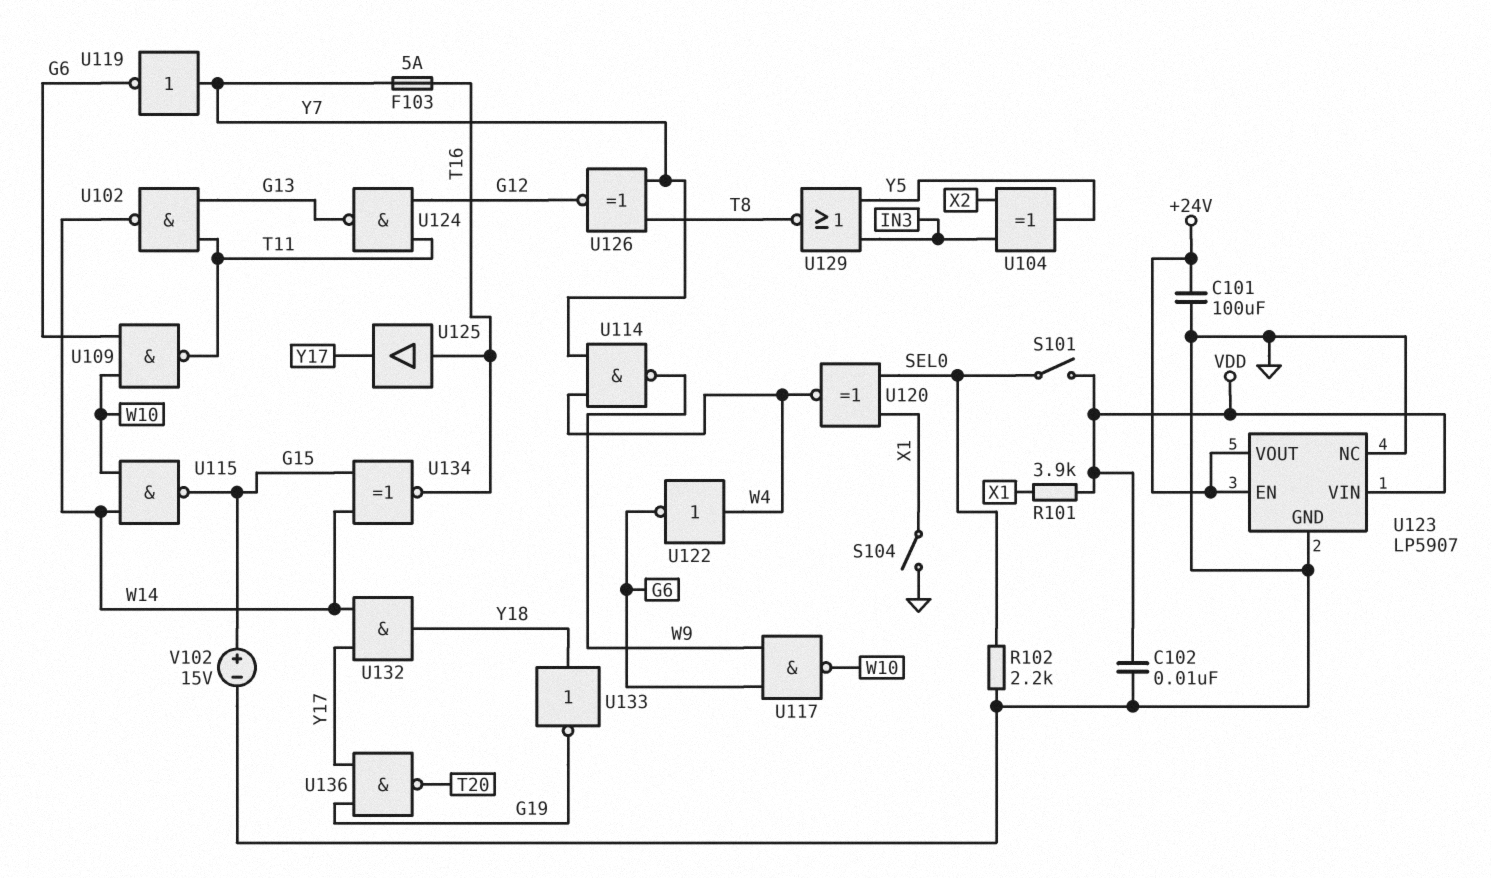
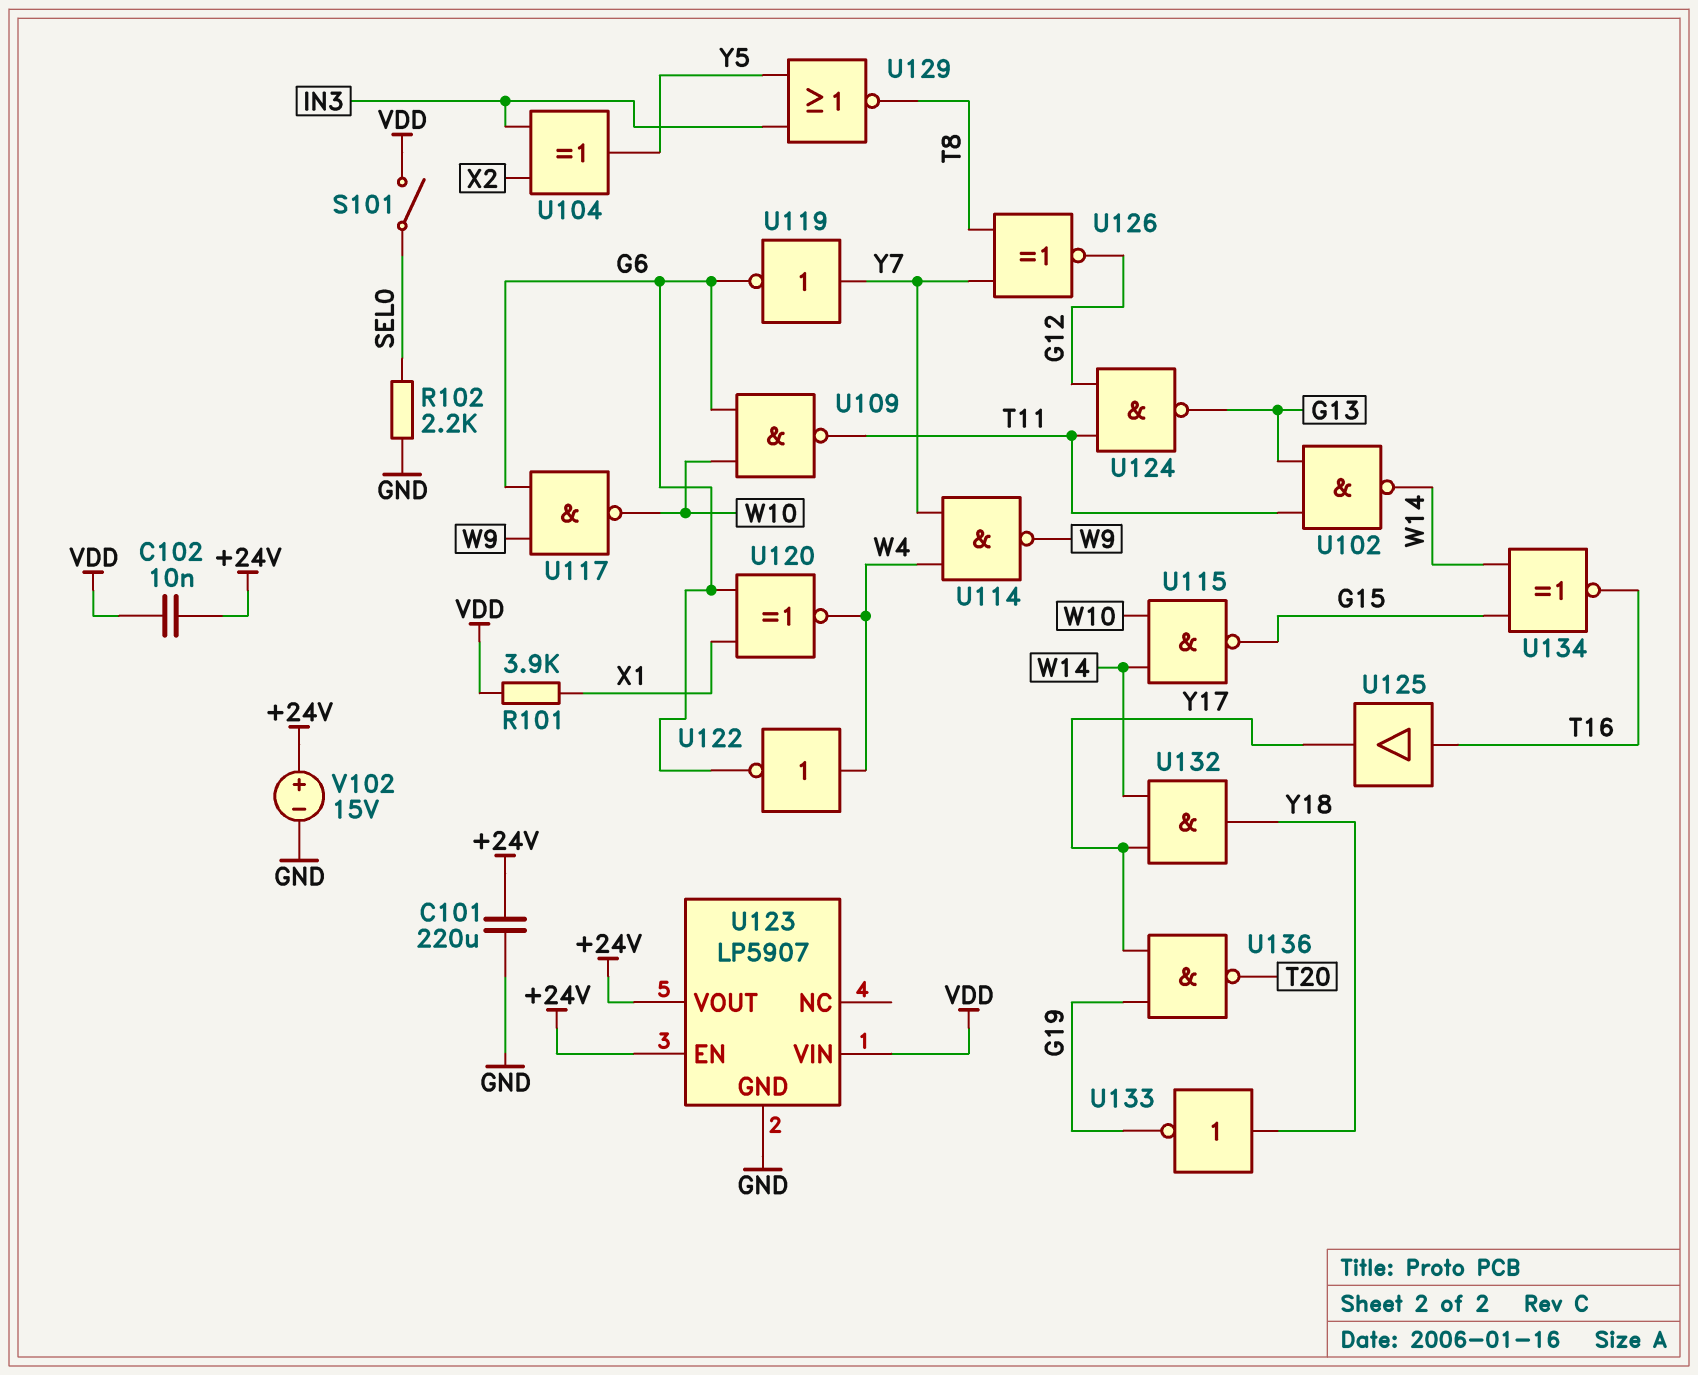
C101: 100uF (+24V, GND) -> 220uF (+24V, GND)
C102: 10nF (GND, VDD) -> 10nF (+24V, VDD)
F103: 5A (T16, Y7) -> none
S104: switch (GND, X1) -> none
U120: XNOR (in SEL0, in X1, out W4) -> XNOR (in G6, in X1, out W4)
U123 pin NC: GND -> none
V102: 15V (plus G15, minus GND) -> 15V (plus +24V, minus GND)

